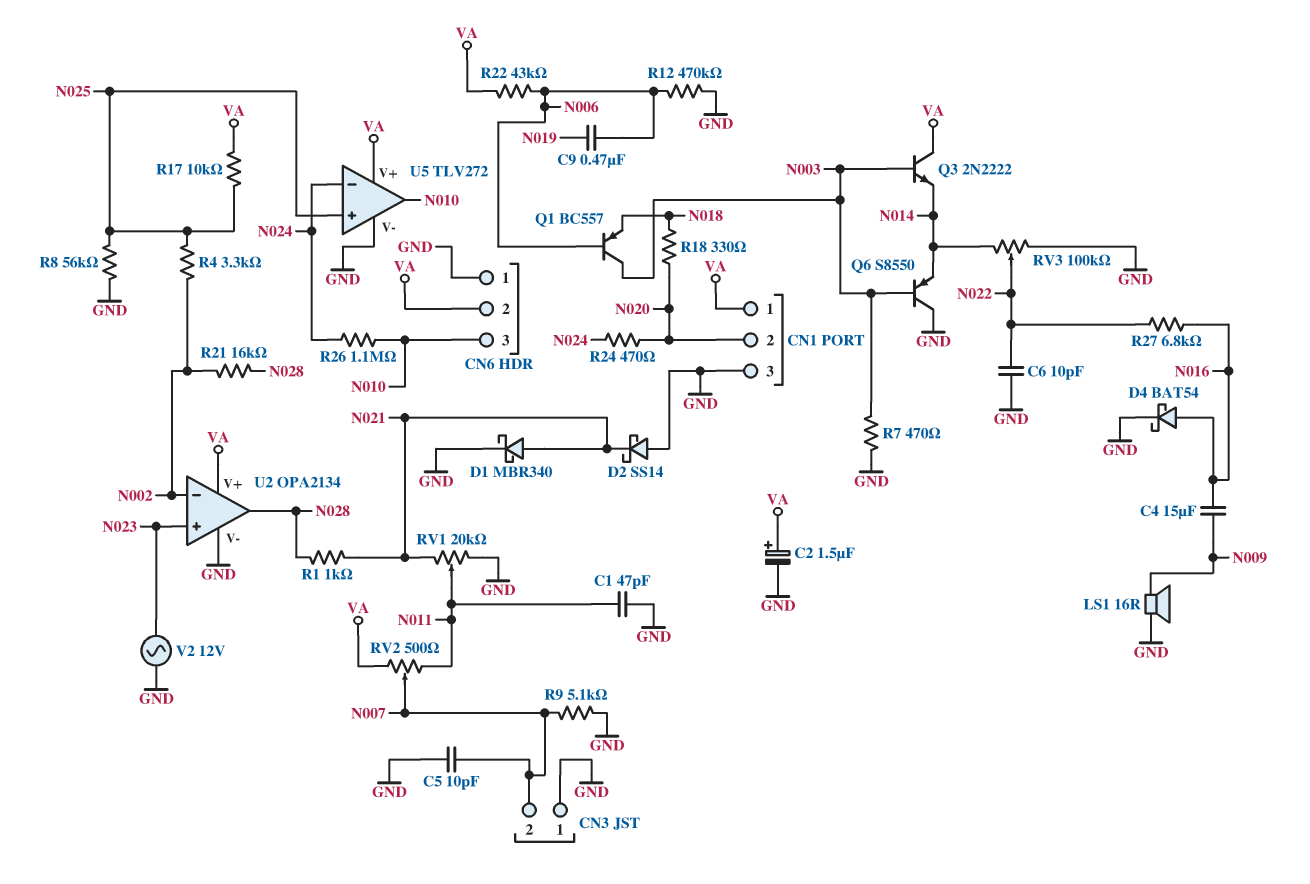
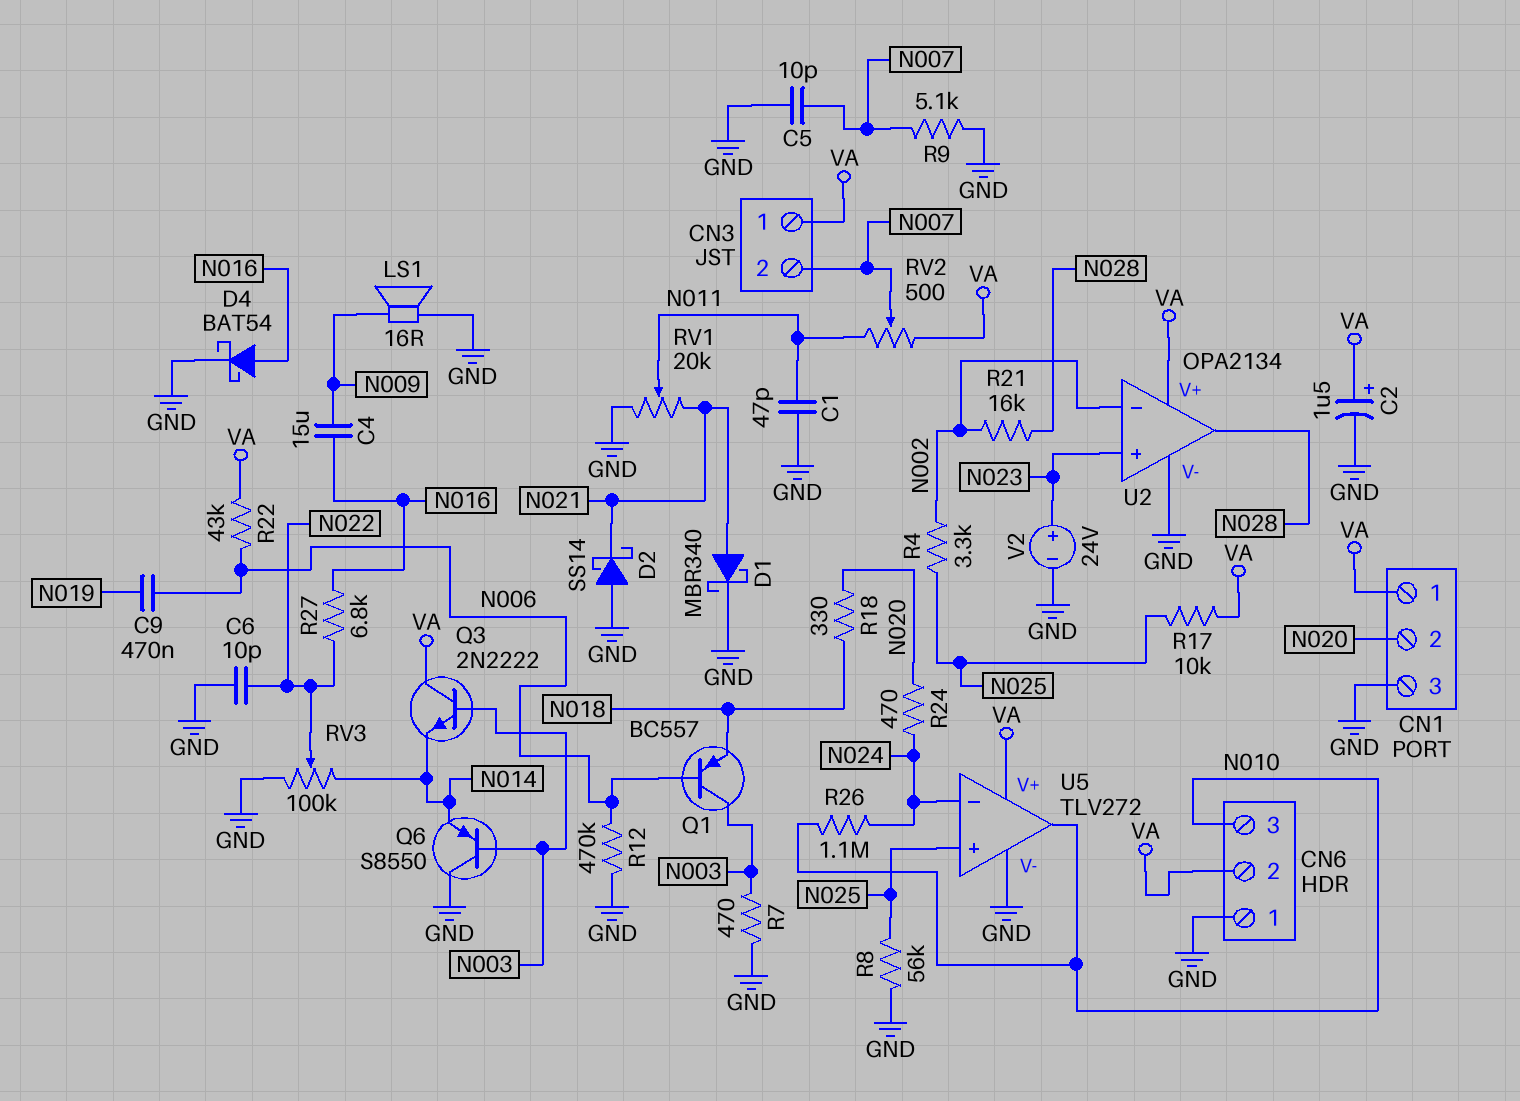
CN3 pin 1: GND -> VA
R1: 1k (N021, N028) -> none
V2: AC 12V (GND, N023) -> 24V (plus N023, minus GND)

